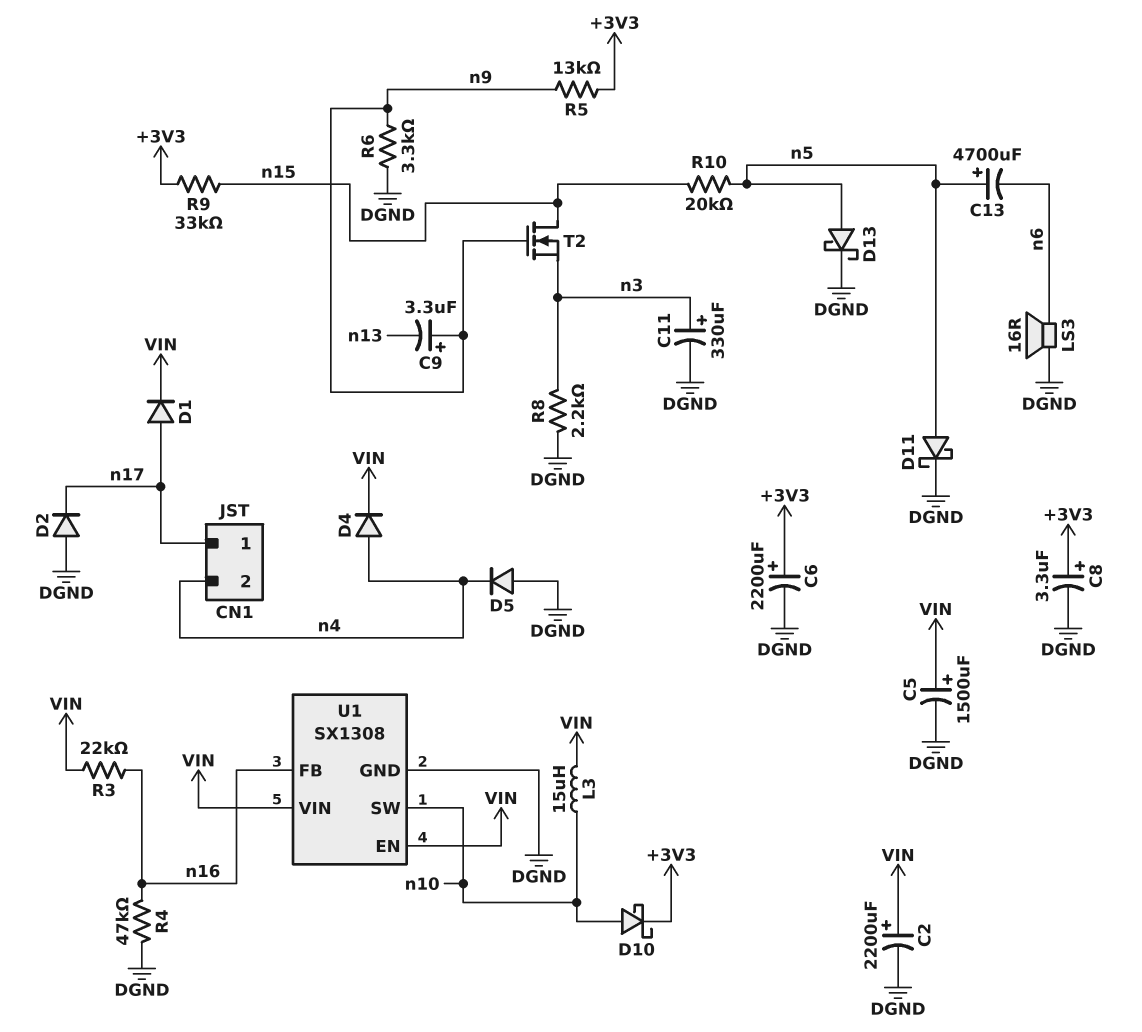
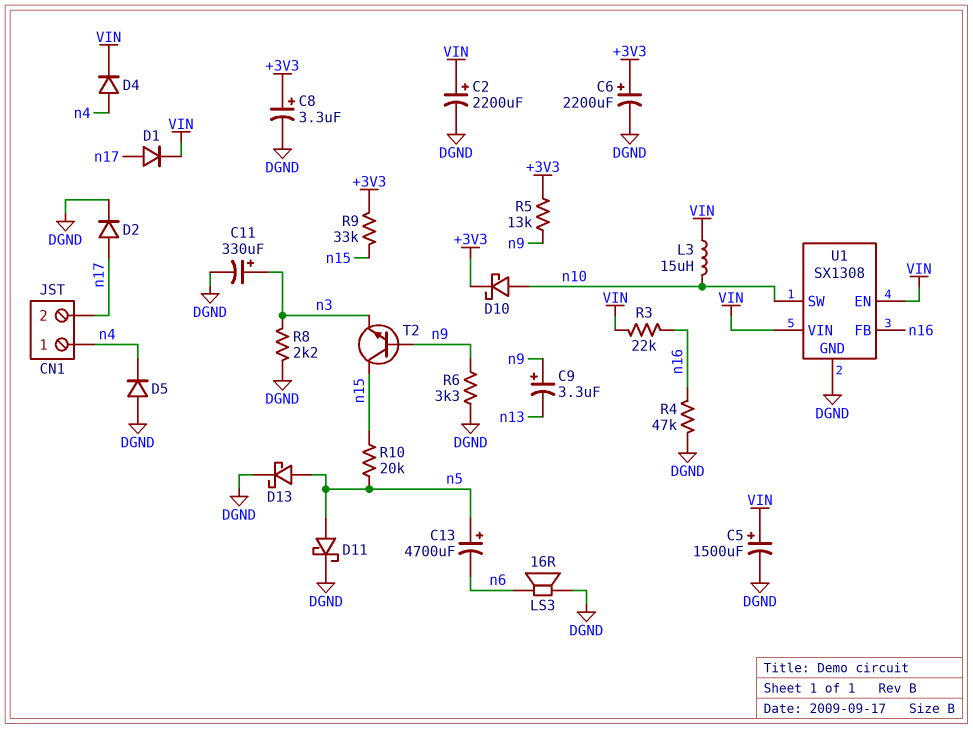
CN1 pin 1: n17 -> n4
CN1 pin 2: n4 -> n17
D2: diode (A DGND, K n17) -> diode (A n17, K DGND)
T2: NMOS (G n9, D n15, S n3) -> NPN (B n9, C n15, E n3)

